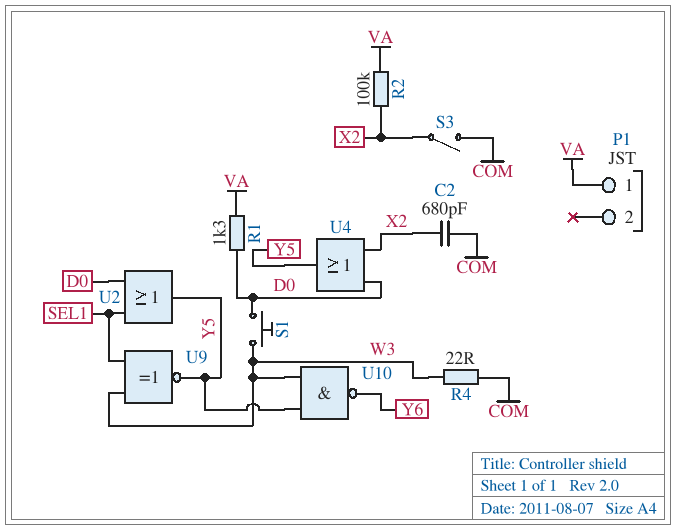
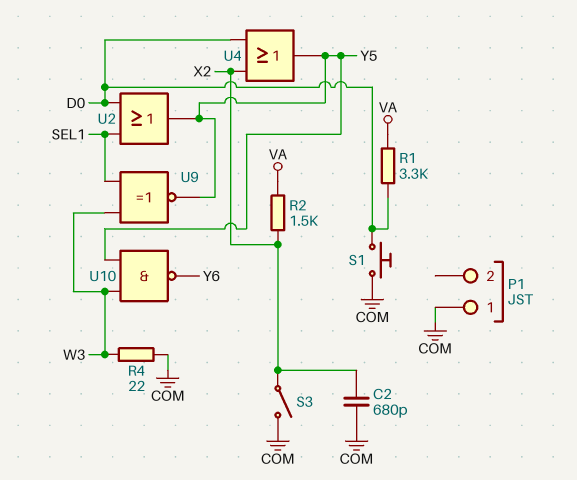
P1 pin 1: VA -> COM
R1: 1.3k (D0, VA) -> 3.3k (D0, VA)
R2: 100k (VA, X2) -> 1.5k (VA, X2)
S1: button (D0, W3) -> button (COM, D0)

